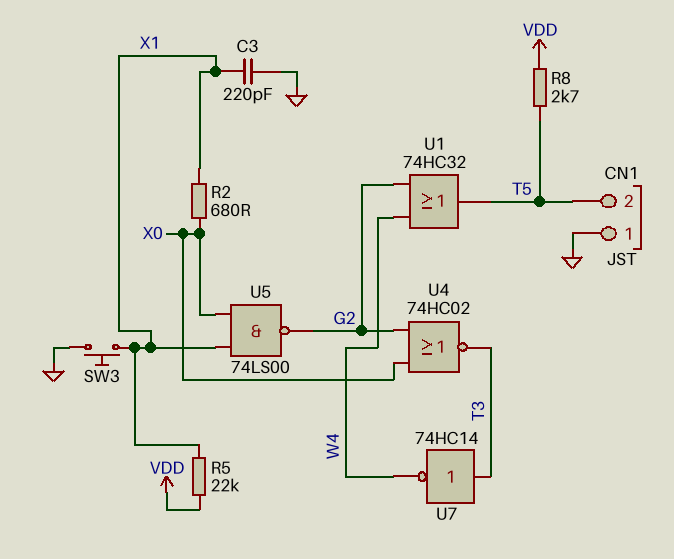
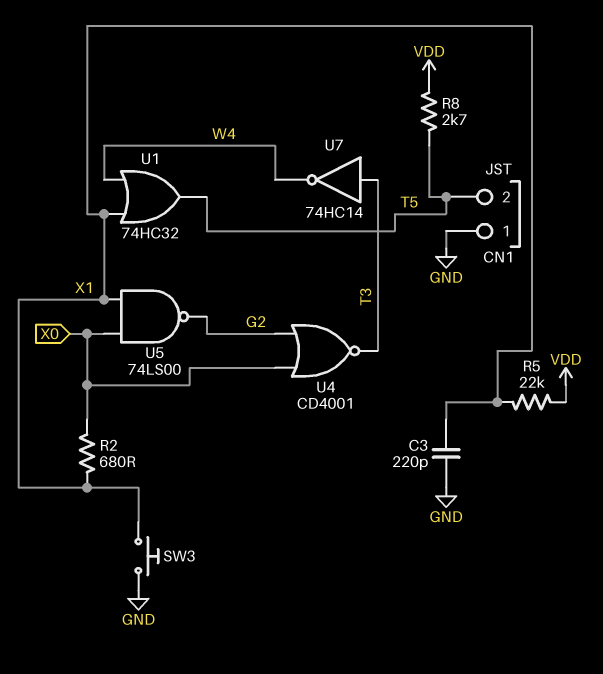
U1: OR 74HC32 (in G2, in W4, out T5) -> OR 74HC32 (in W4, in X1, out T5)
U4: NOR 74HC02 (in G2, in X0, out T3) -> NOR CD4001 (in G2, in X0, out T3)

